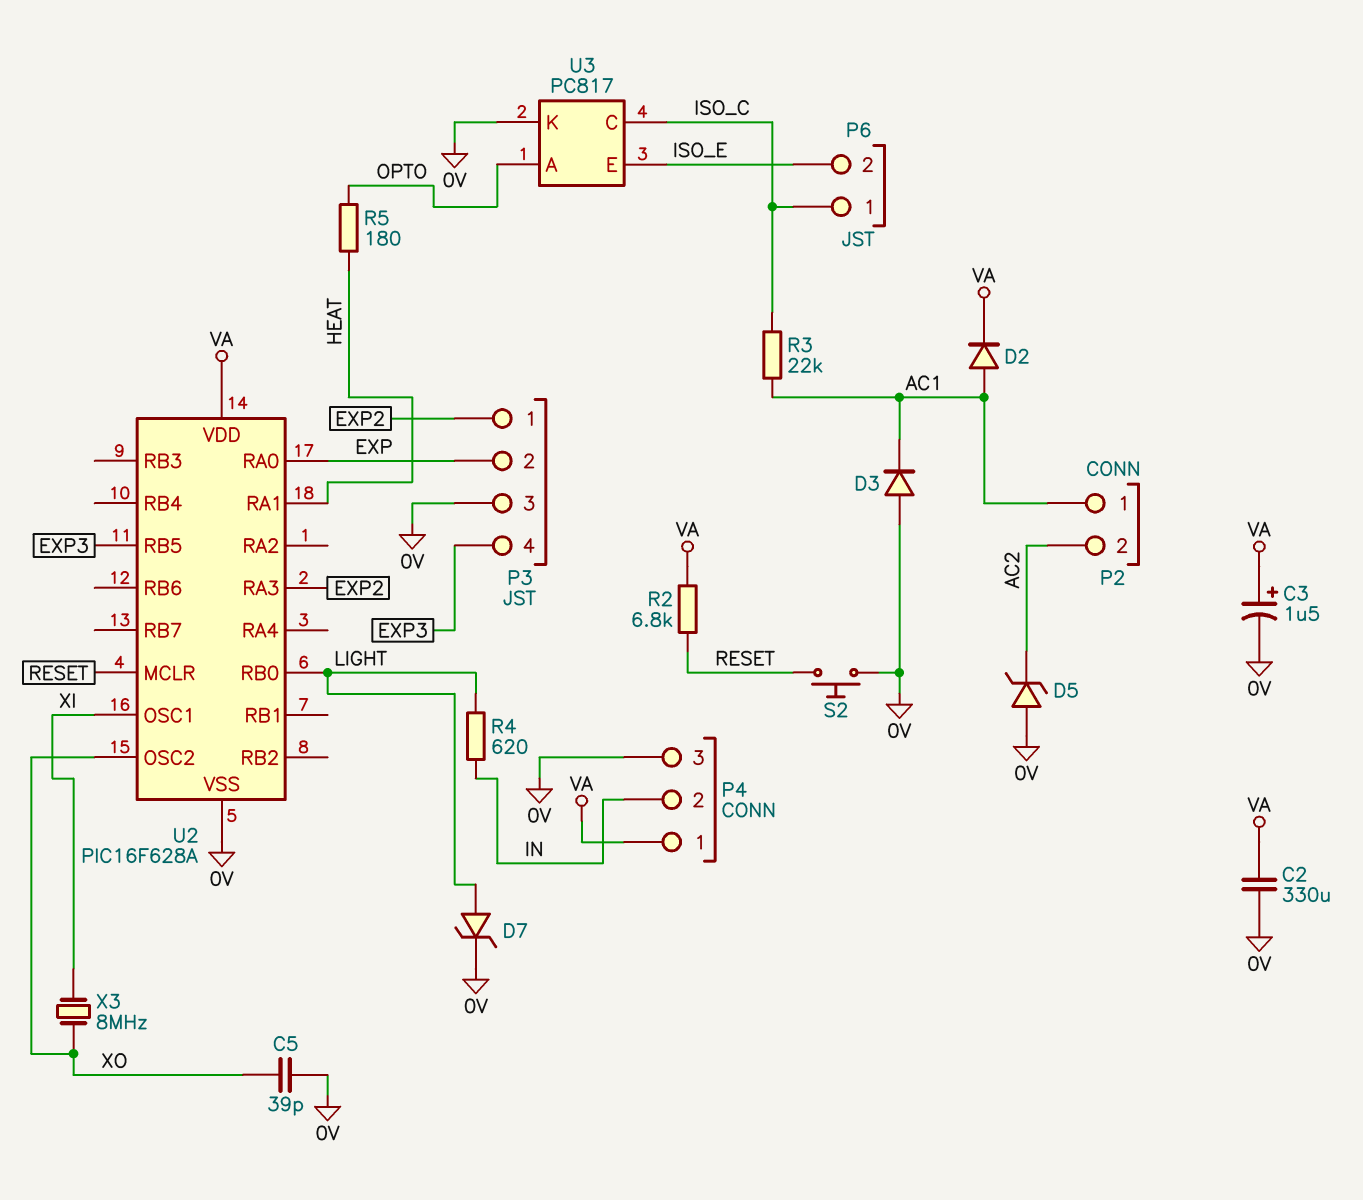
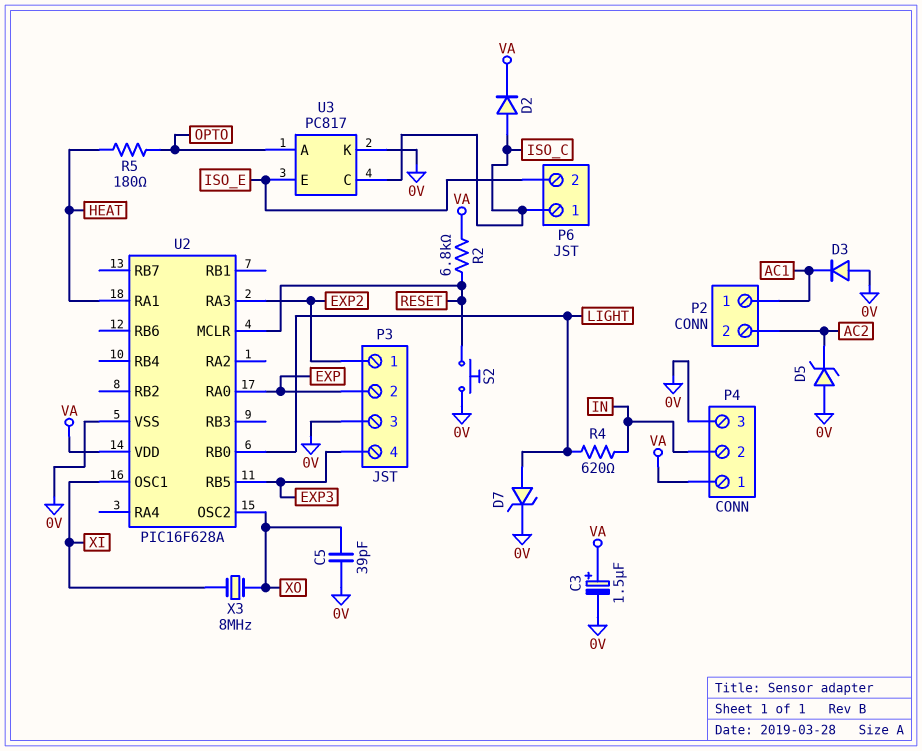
C2: 330uF (0V, VA) -> none
D2: diode (A AC1, K VA) -> diode (A ISO_C, K VA)
R3: 22k (AC1, ISO_C) -> none

